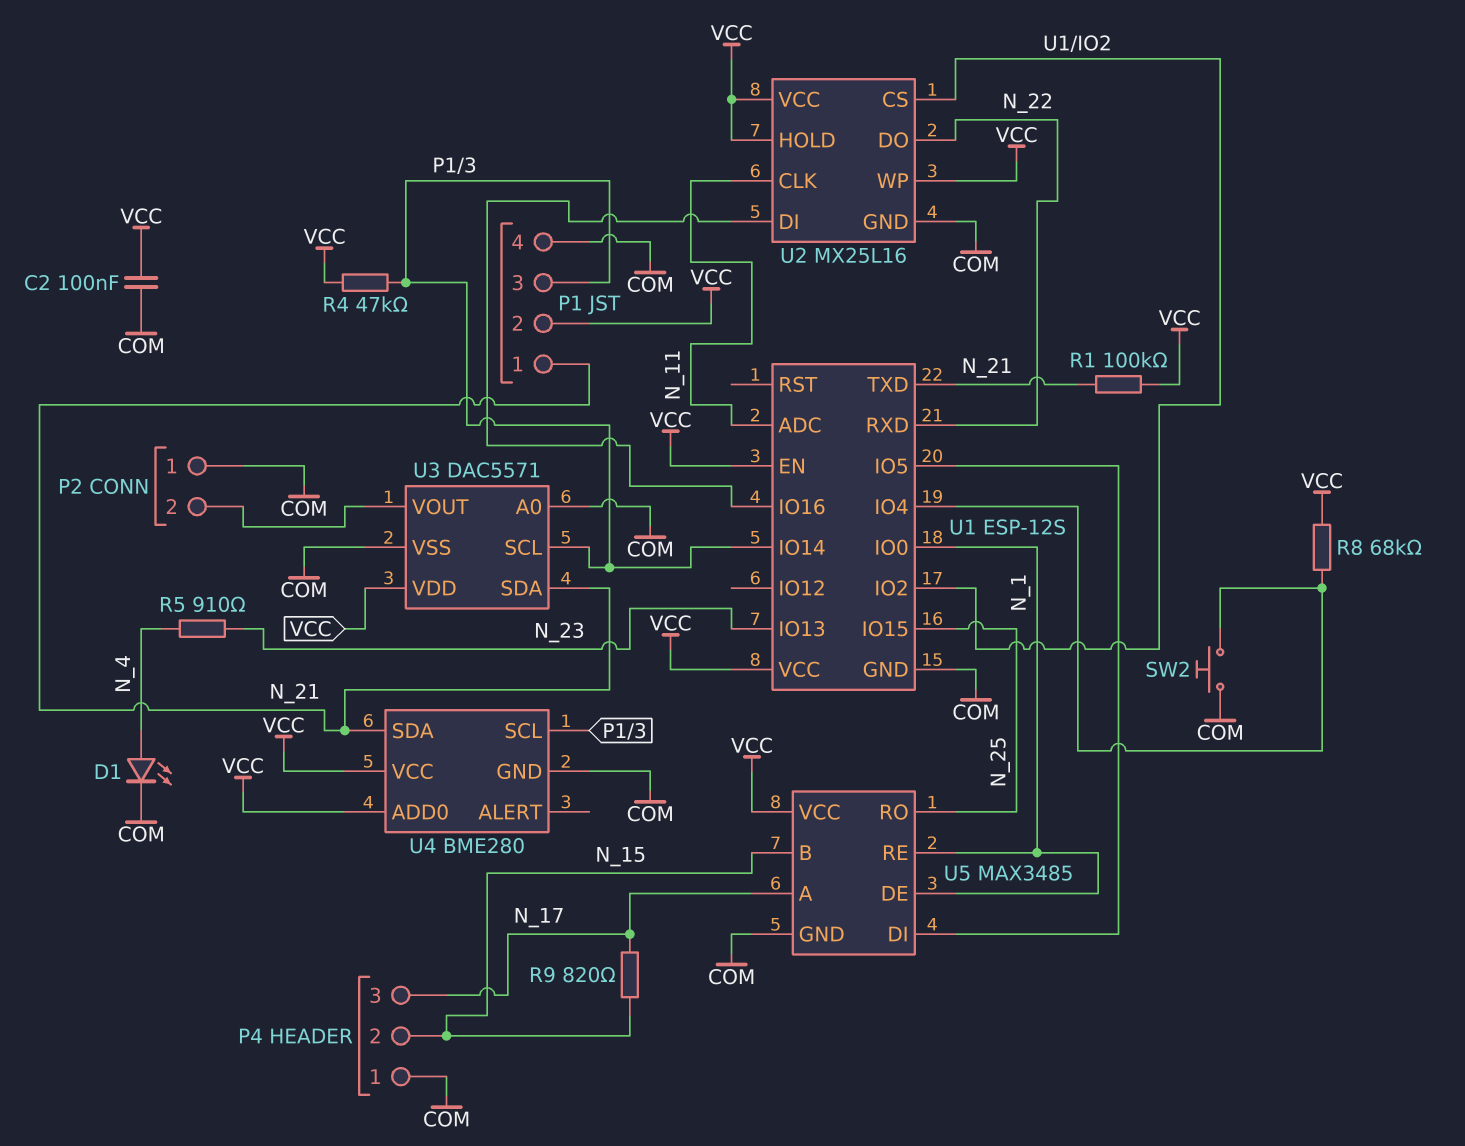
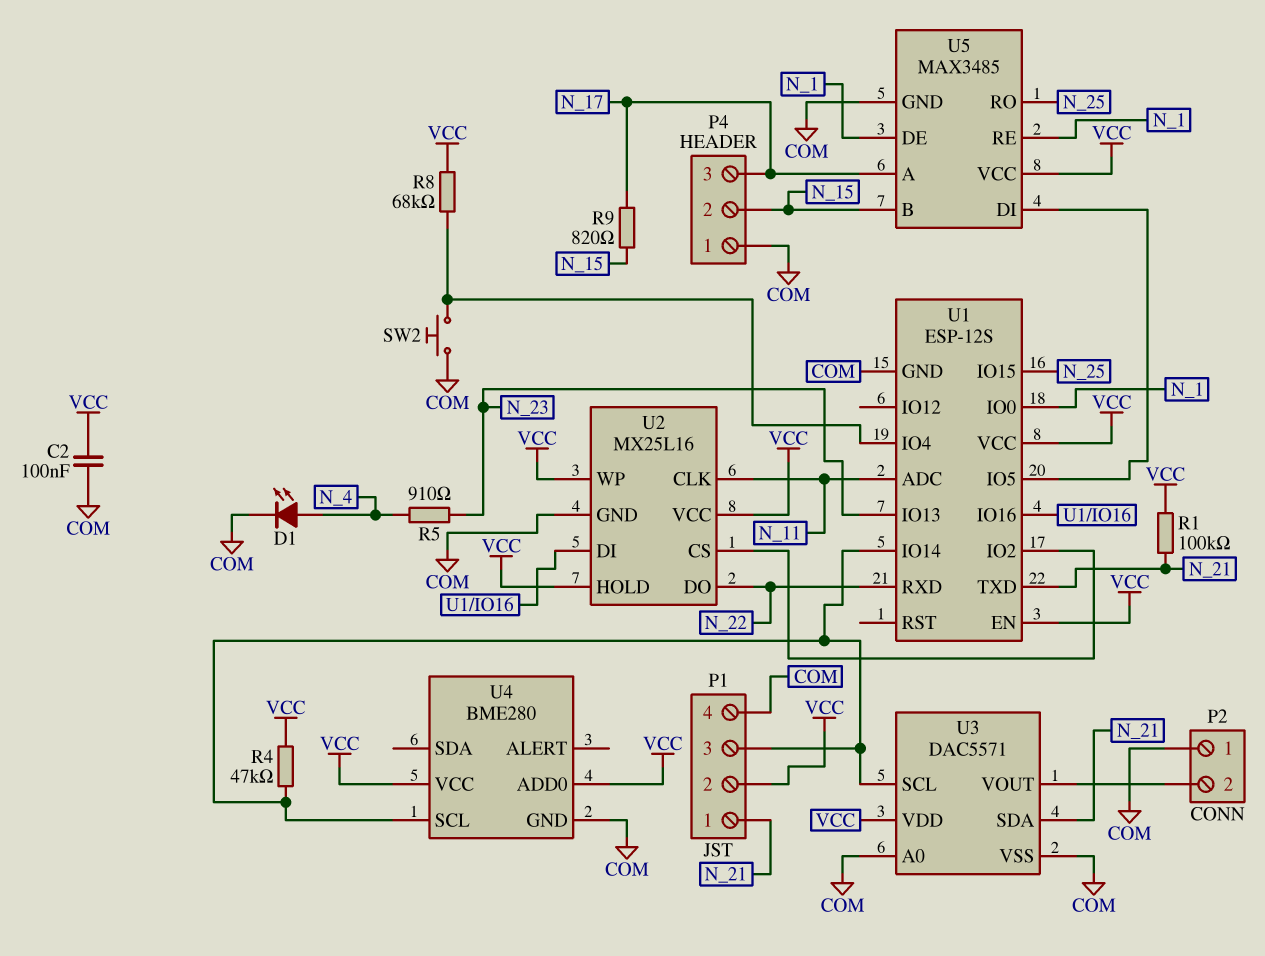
U4 pin SDA: N_21 -> none

